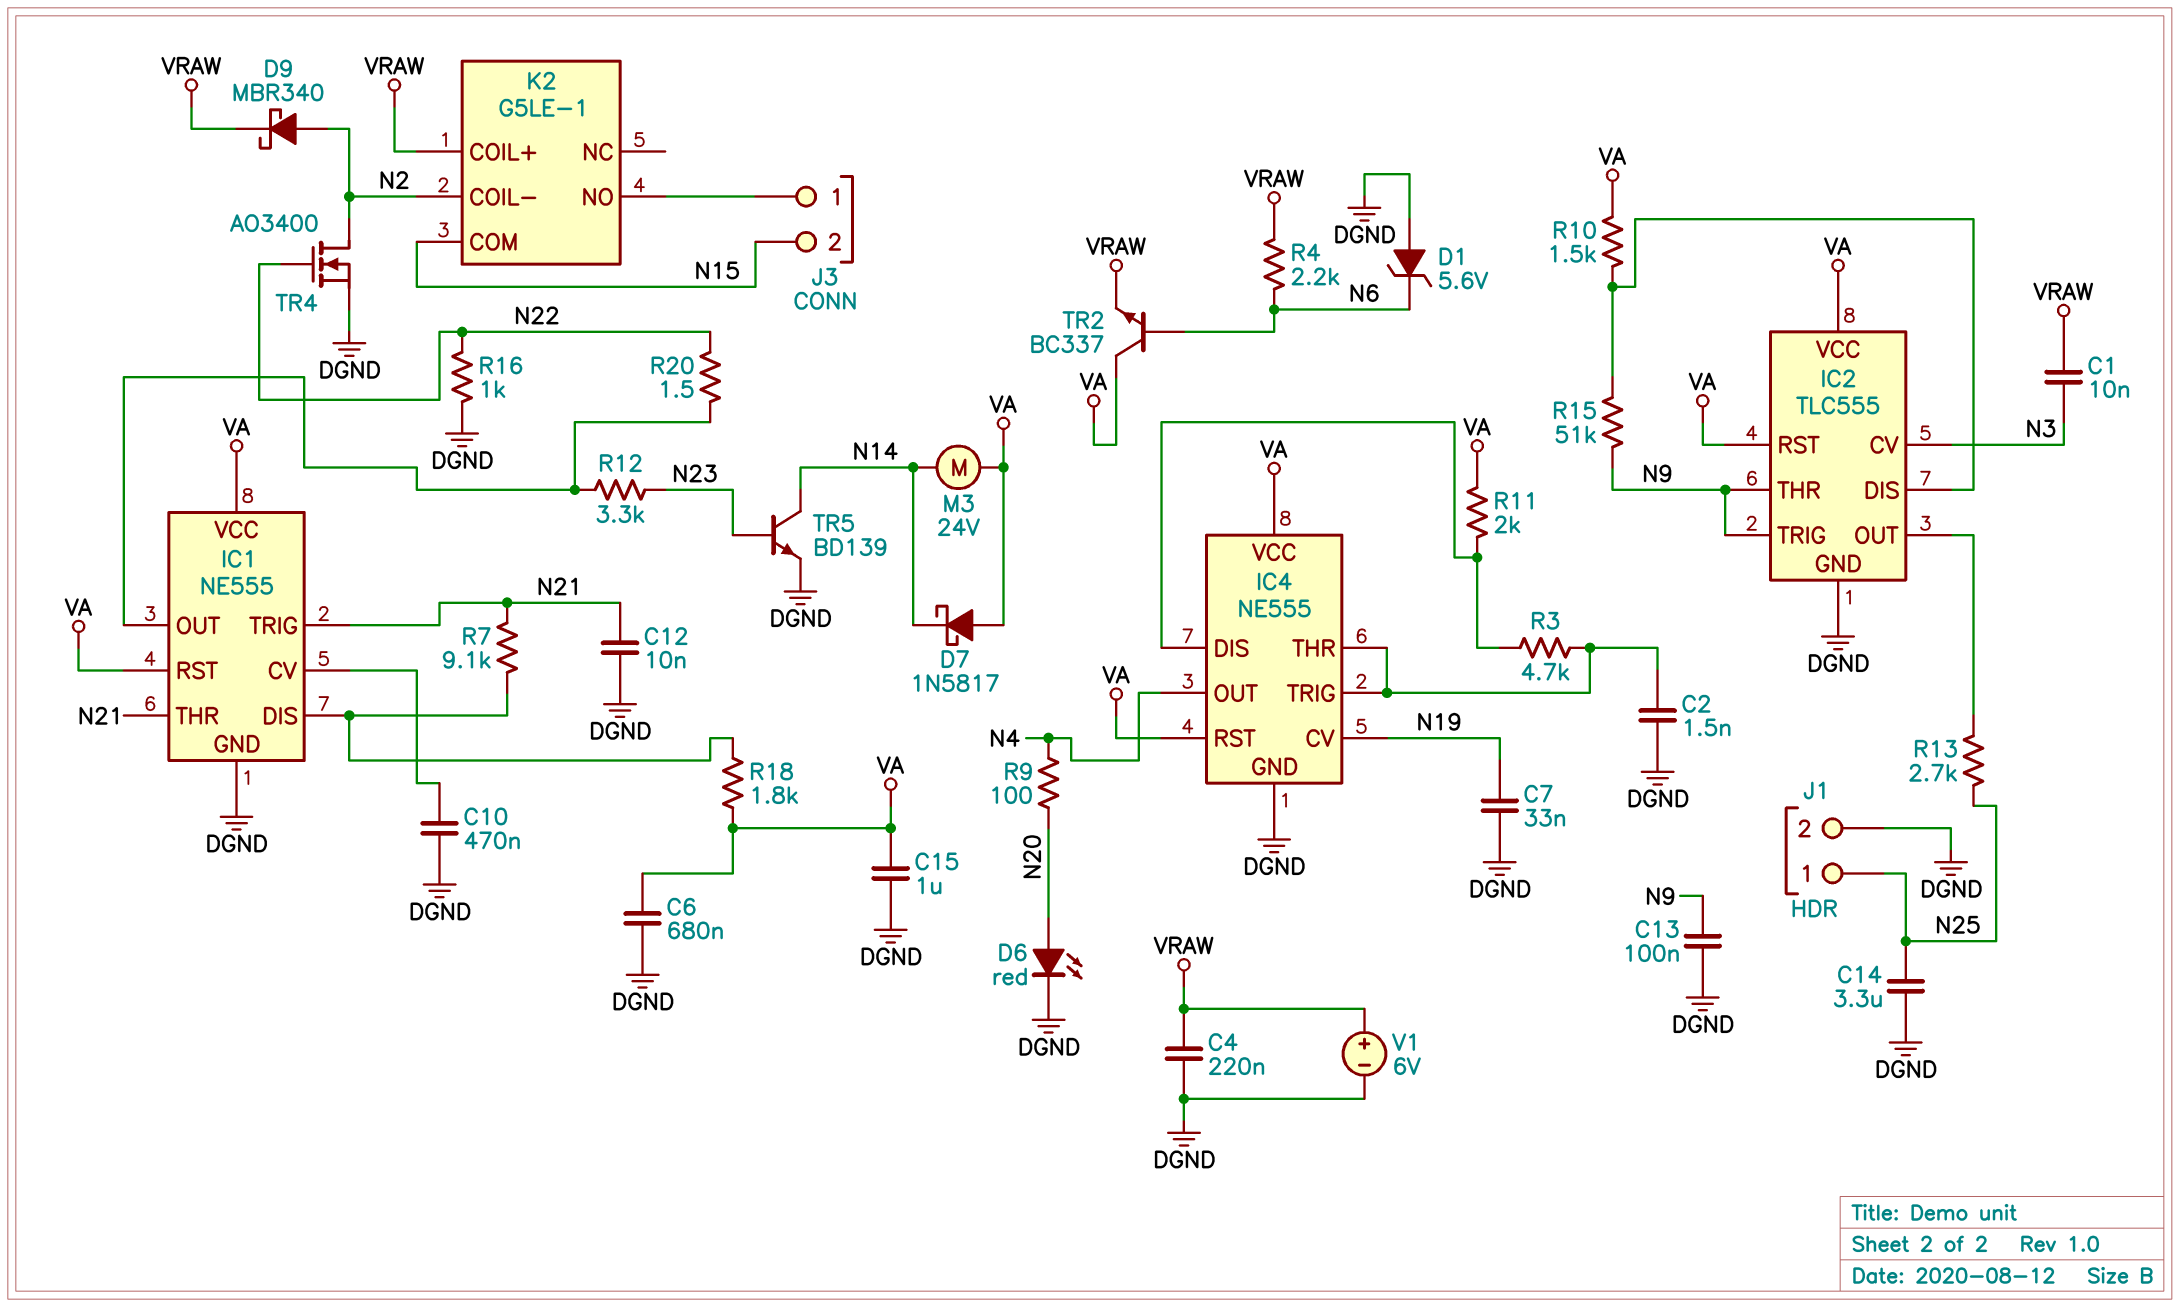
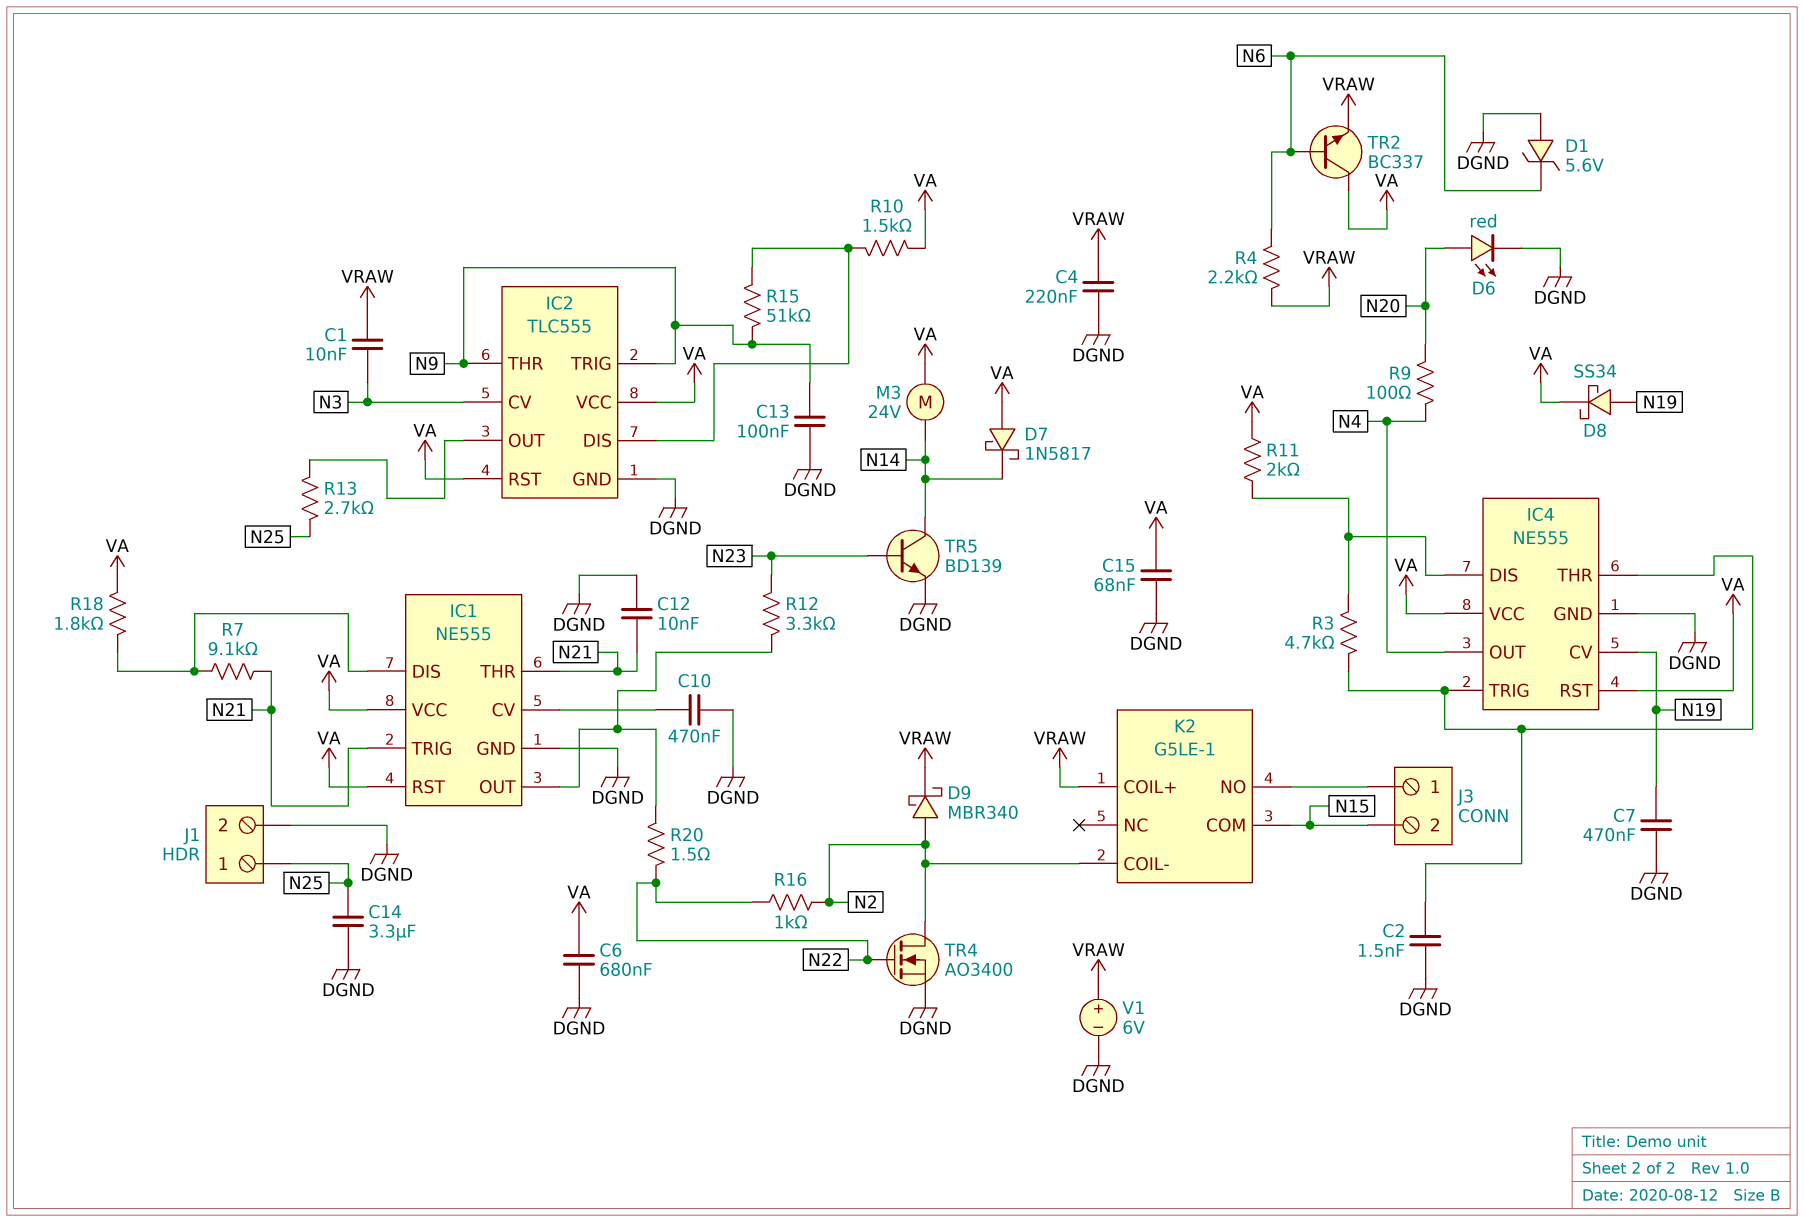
C7: 33nF (DGND, N19) -> 470nF (DGND, N19)
C15: 1uF (DGND, VA) -> 68nF (DGND, VA)
D8: none -> schottky SS34 (A N19, K VA)
R16: 1k (DGND, N22) -> 1k (N2, N22)

